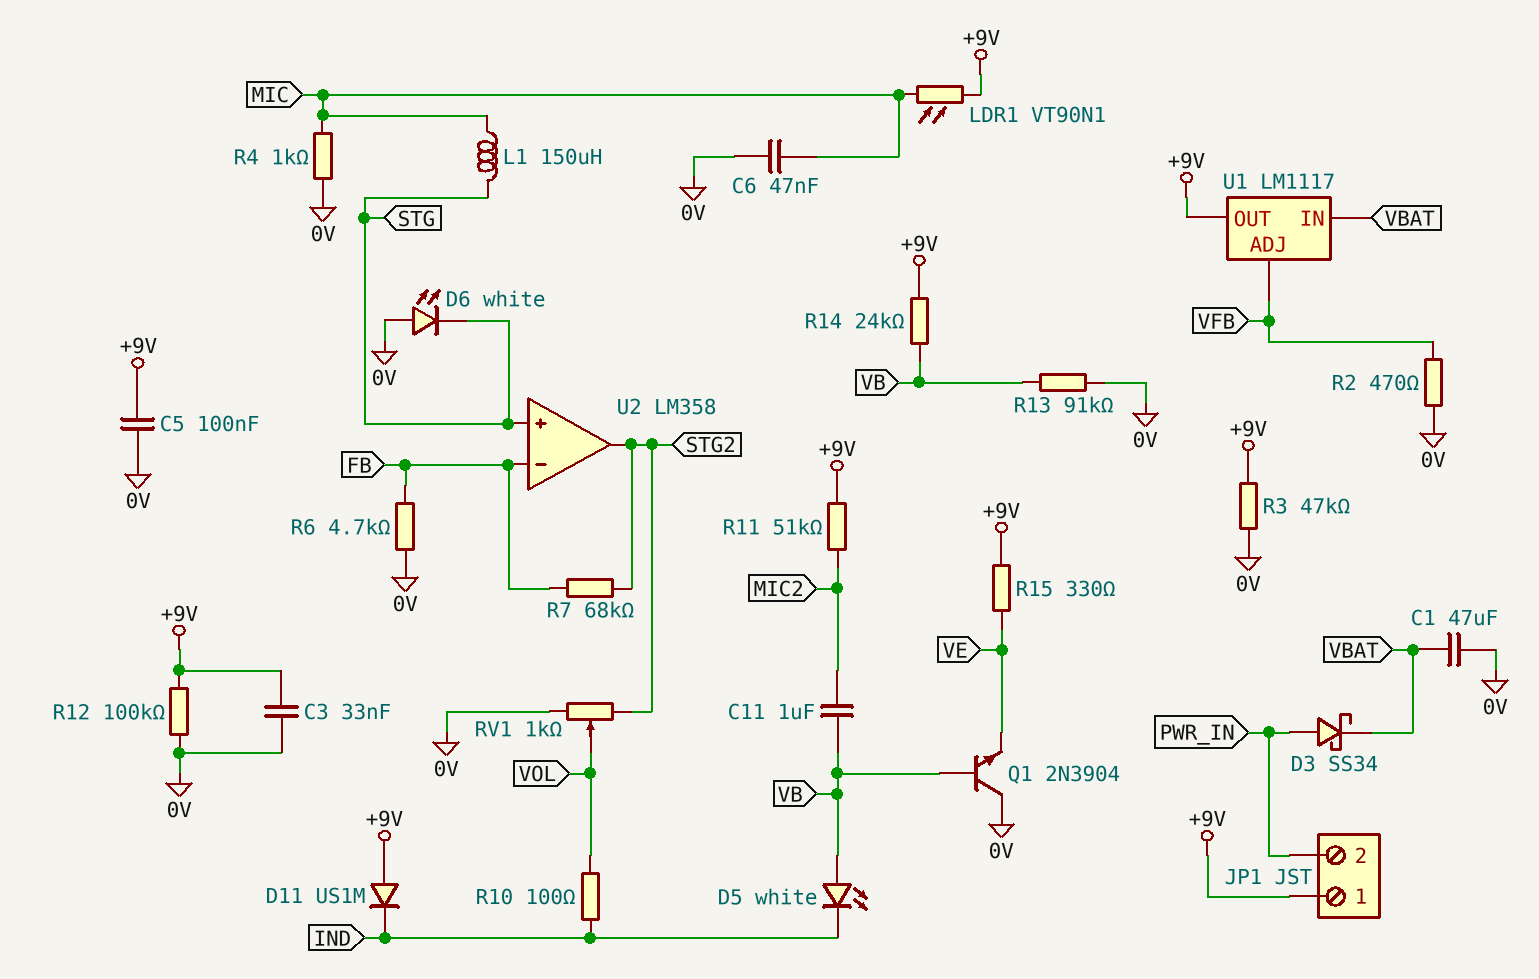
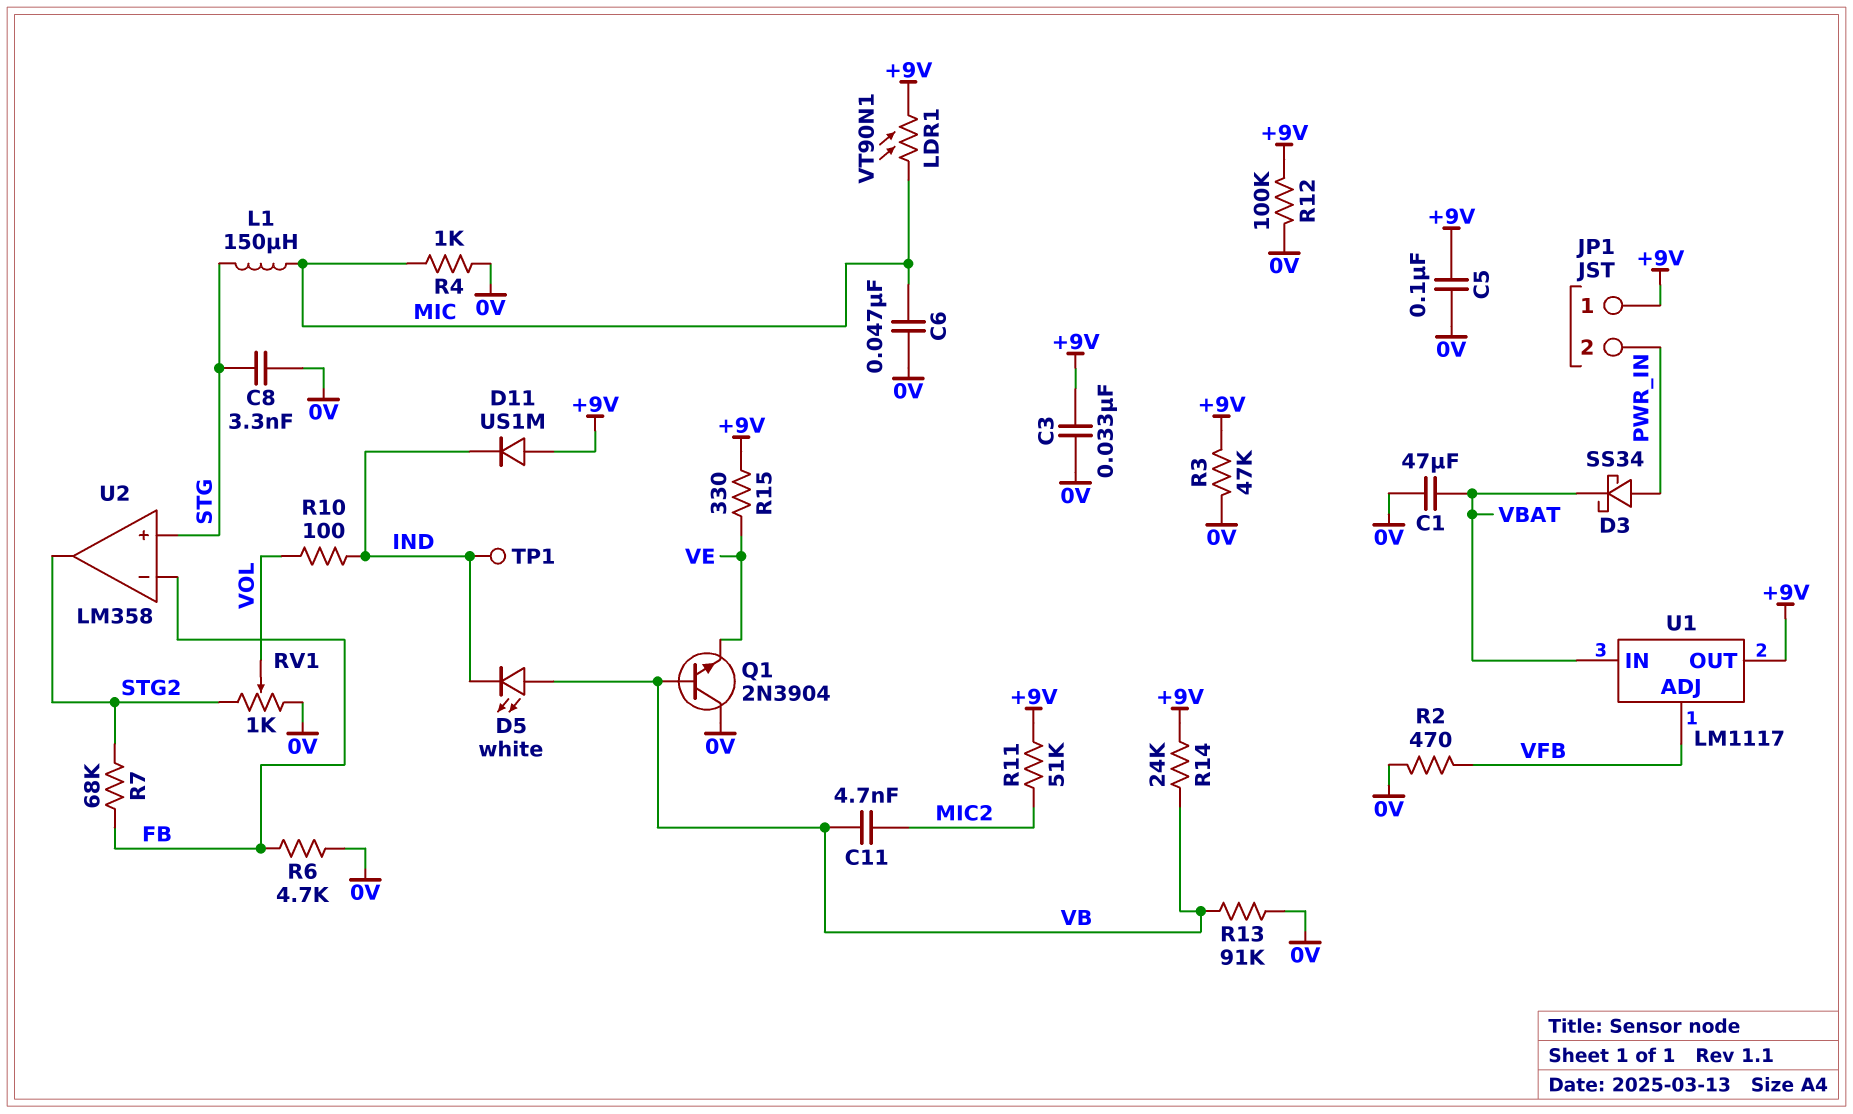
C8: none -> 3.3nF (0V, STG)
C11: 1uF (MIC2, VB) -> 4.7nF (MIC2, VB)
D6: LED white (A 0V, K STG) -> none
TP1: none -> test point (IND)

